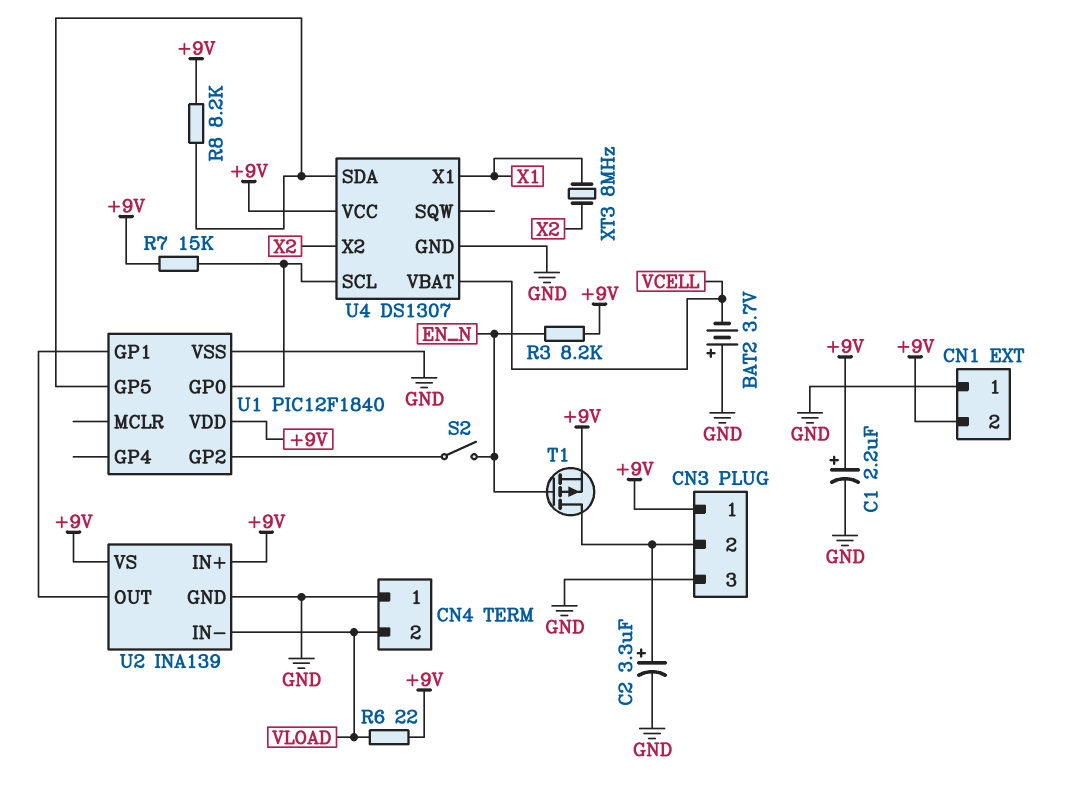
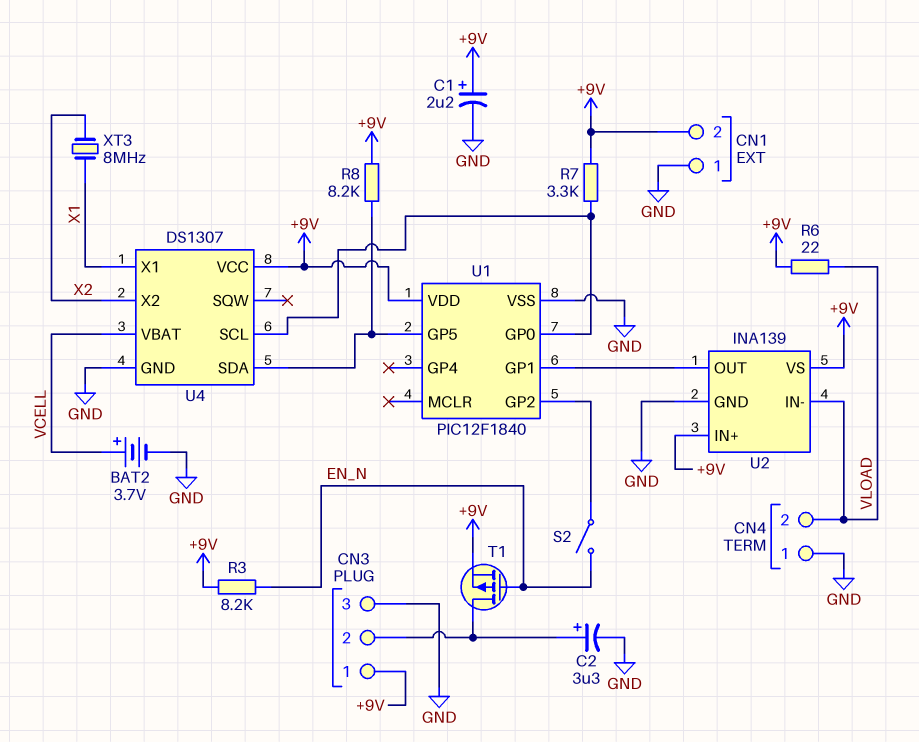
BAT2: 3.7V (plus GND, minus VCELL) -> 3.7V (plus VCELL, minus GND)
R7: 15k (+9V, U1/GP0) -> 3.3k (+9V, U1/GP0)

